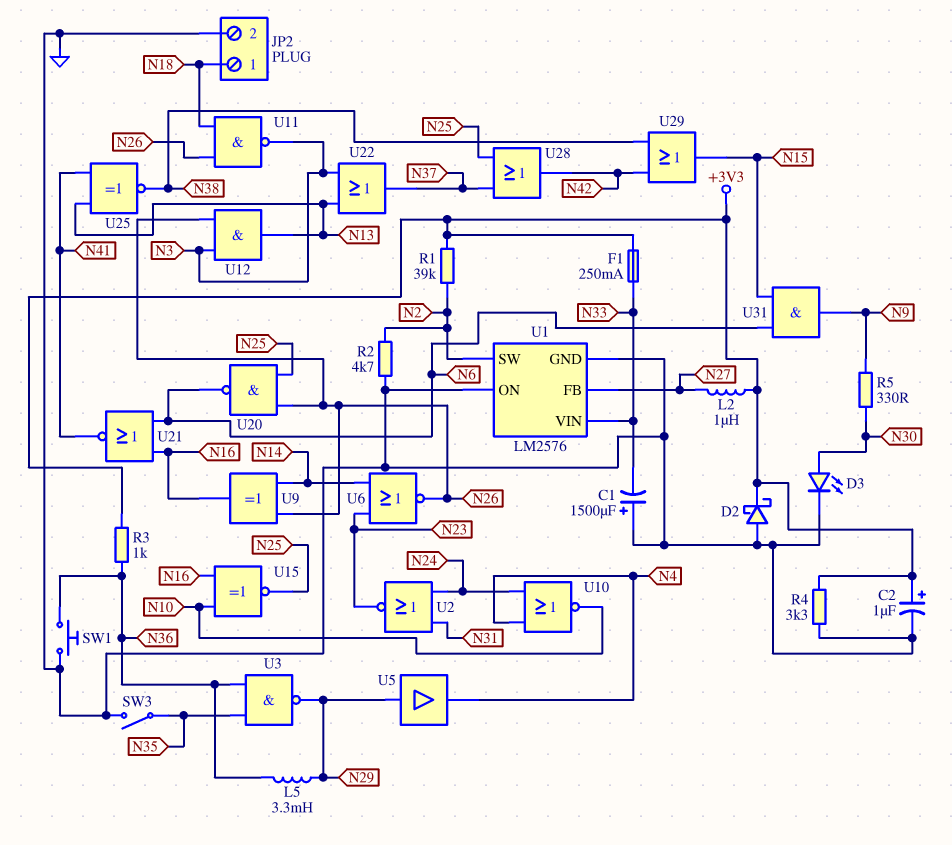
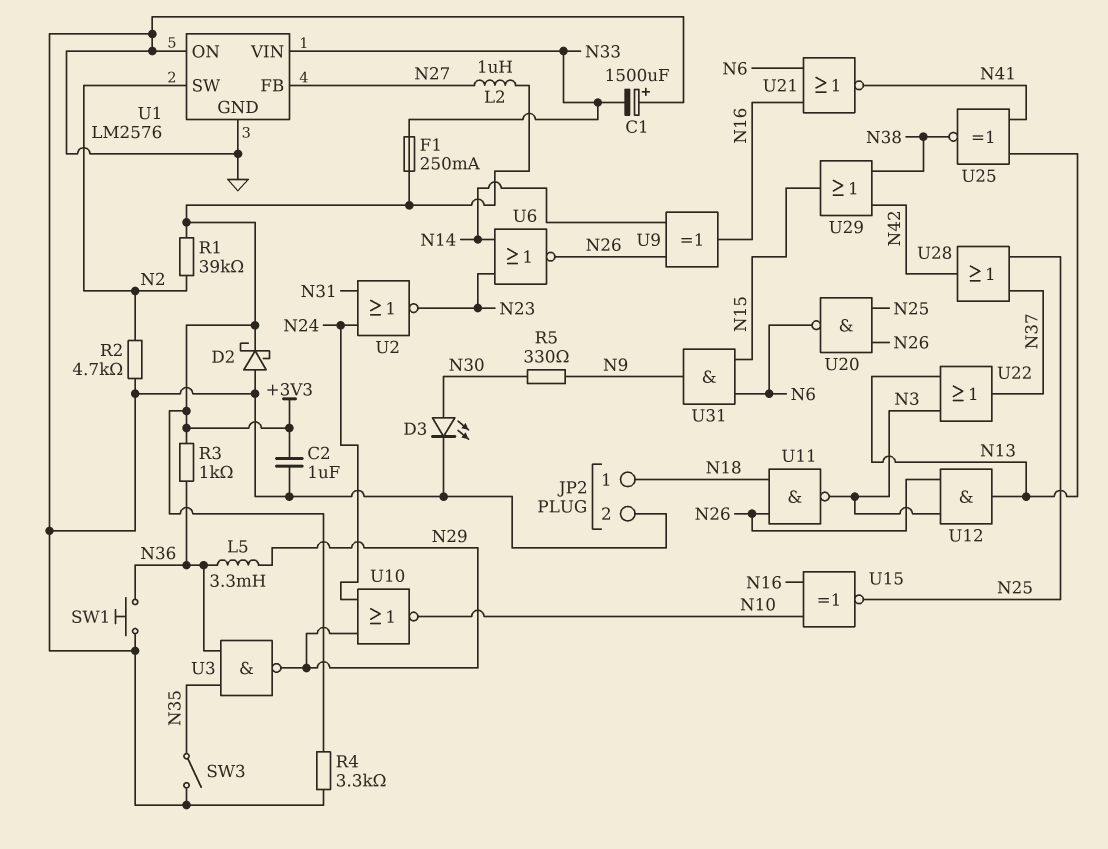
C2: 1uF (plus +3V3, minus GND) -> 1uF (+3V3, GND)
U5: buffer (in N29, out N4) -> none
U10: NOR (in N4, in N24, out N10) -> NOR (in N24, in N29, out N10)

